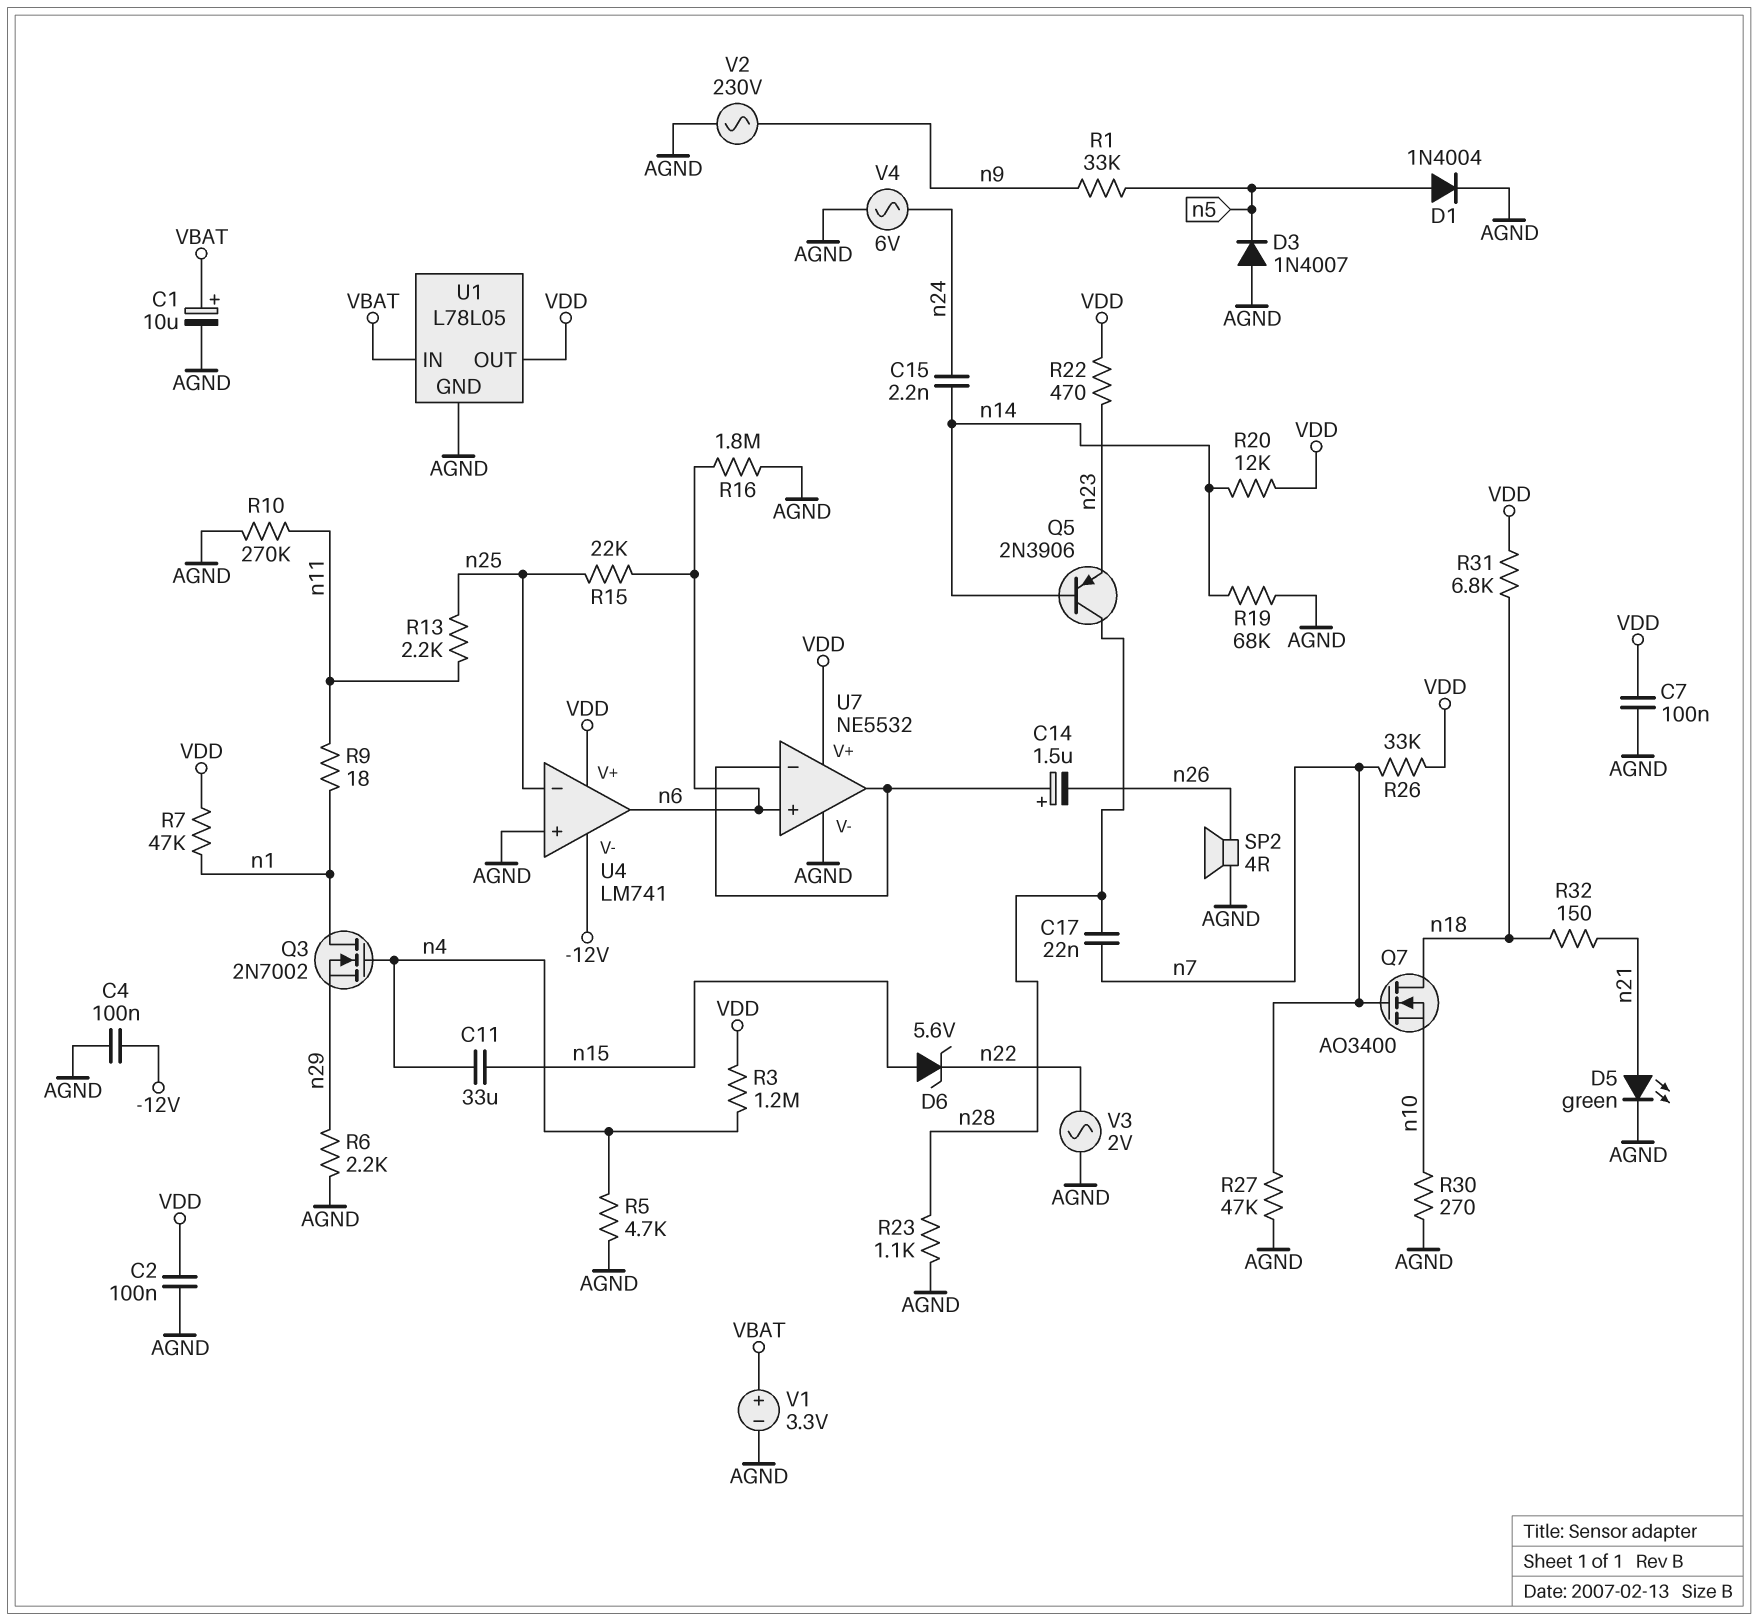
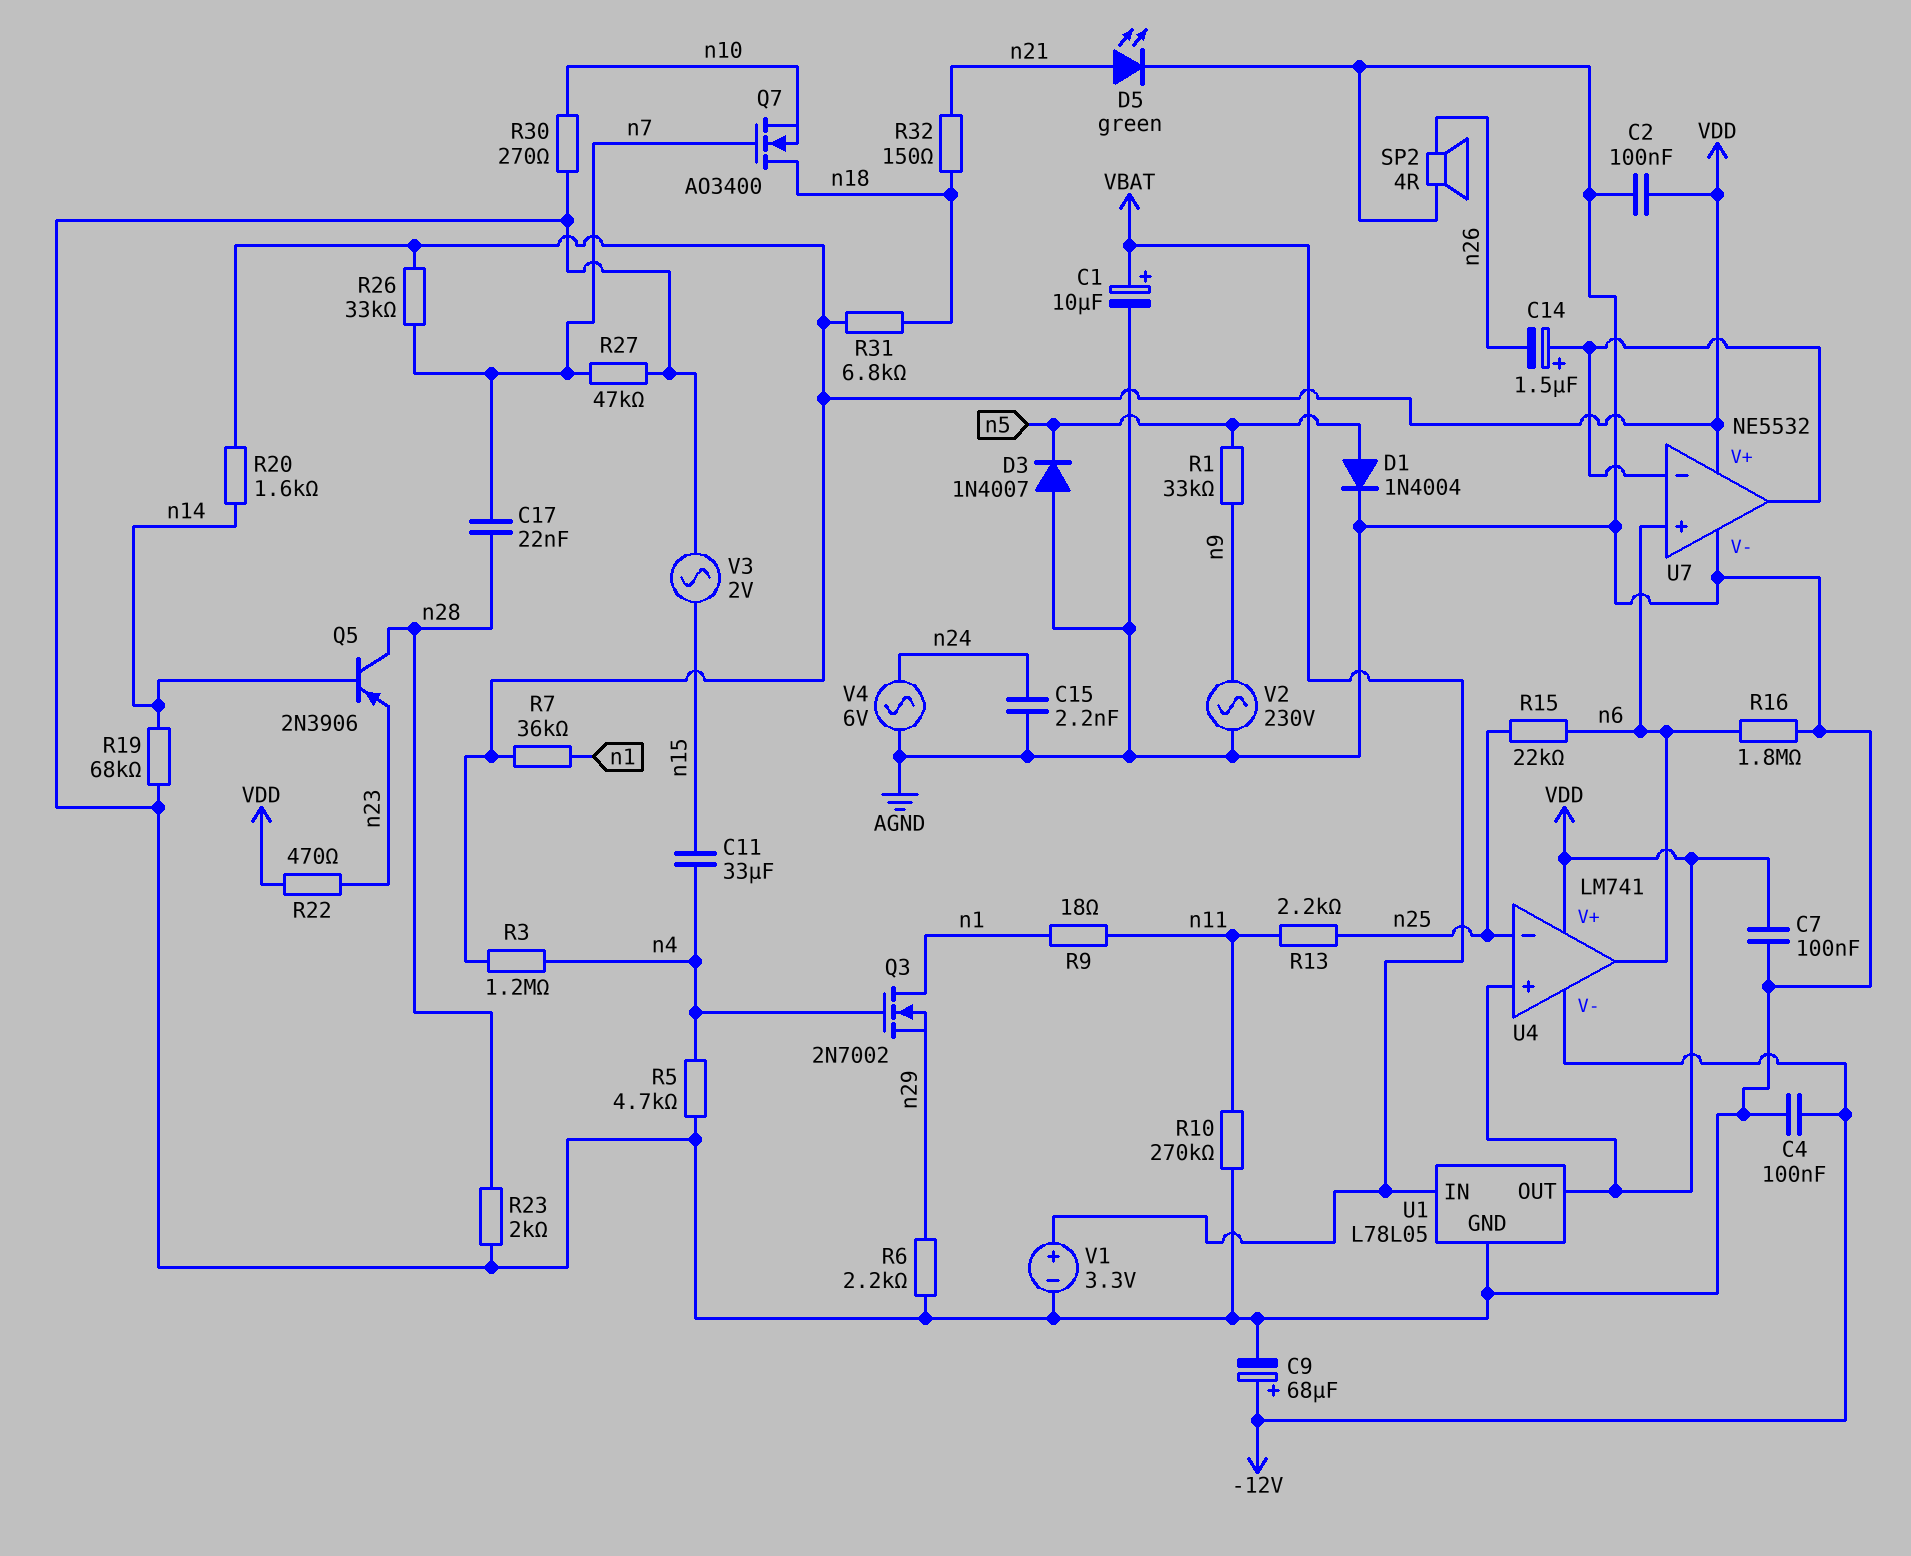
C9: none -> 68uF (plus -12V, minus AGND)
C15: 2.2nF (n14, n24) -> 2.2nF (AGND, n24)
D6: zener 5.6V (A n15, K n22) -> none
R7: 47k (VDD, n1) -> 36k (VDD, n1)
R20: 12k (VDD, n14) -> 1.6k (VDD, n14)
R23: 1.1k (AGND, n28) -> 2k (AGND, n28)
U4 pin in+: AGND -> VDD
V3: AC 2V (AGND, n22) -> AC 2V (AGND, n15)

